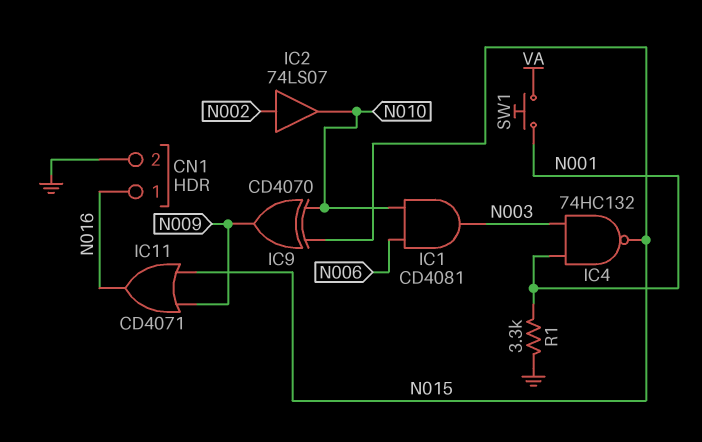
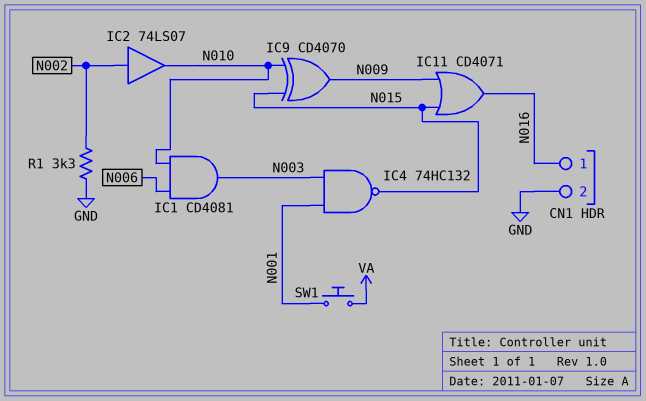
R1: 3.3k (GND, N001) -> 3.3k (GND, N002)

